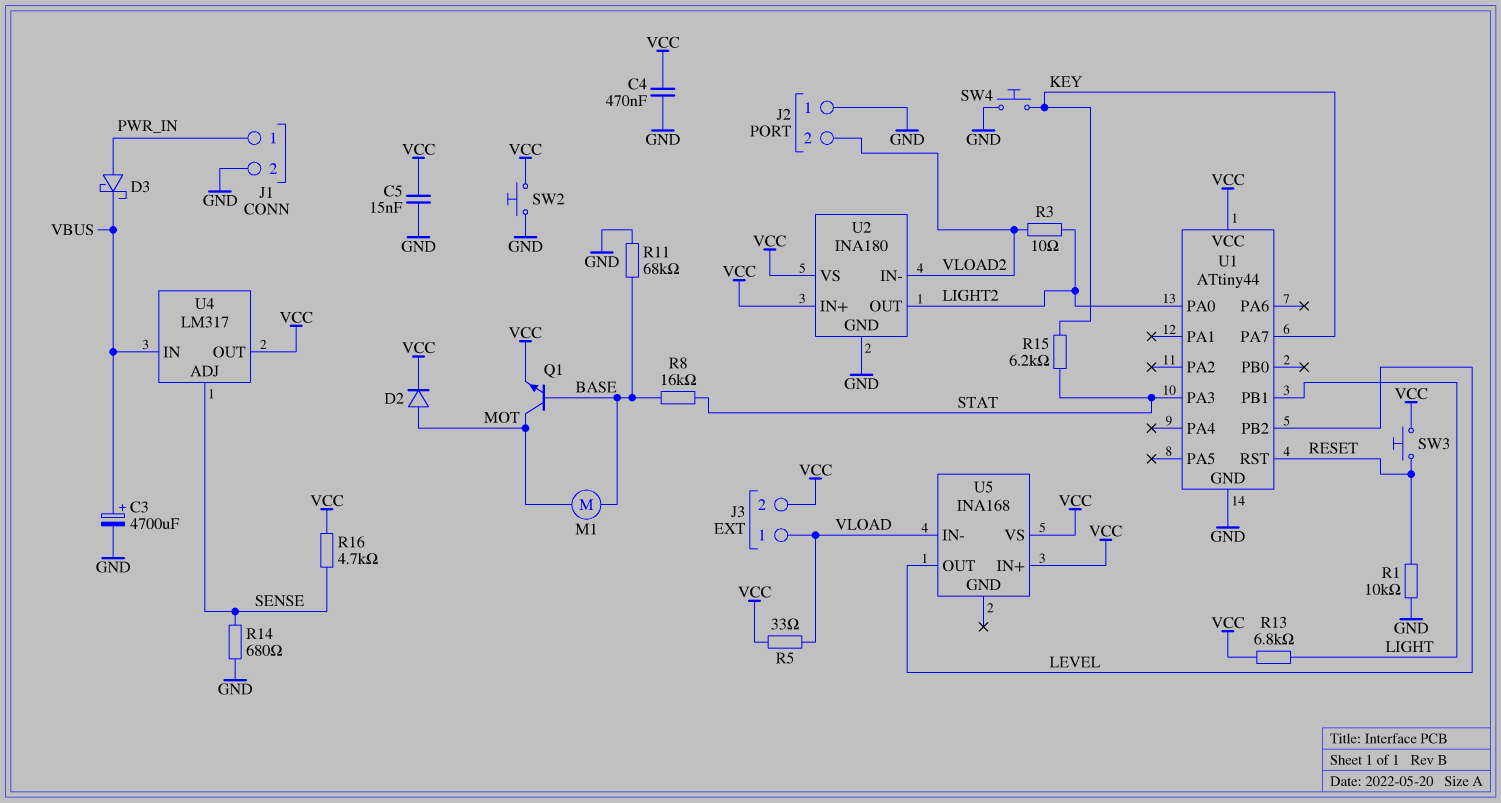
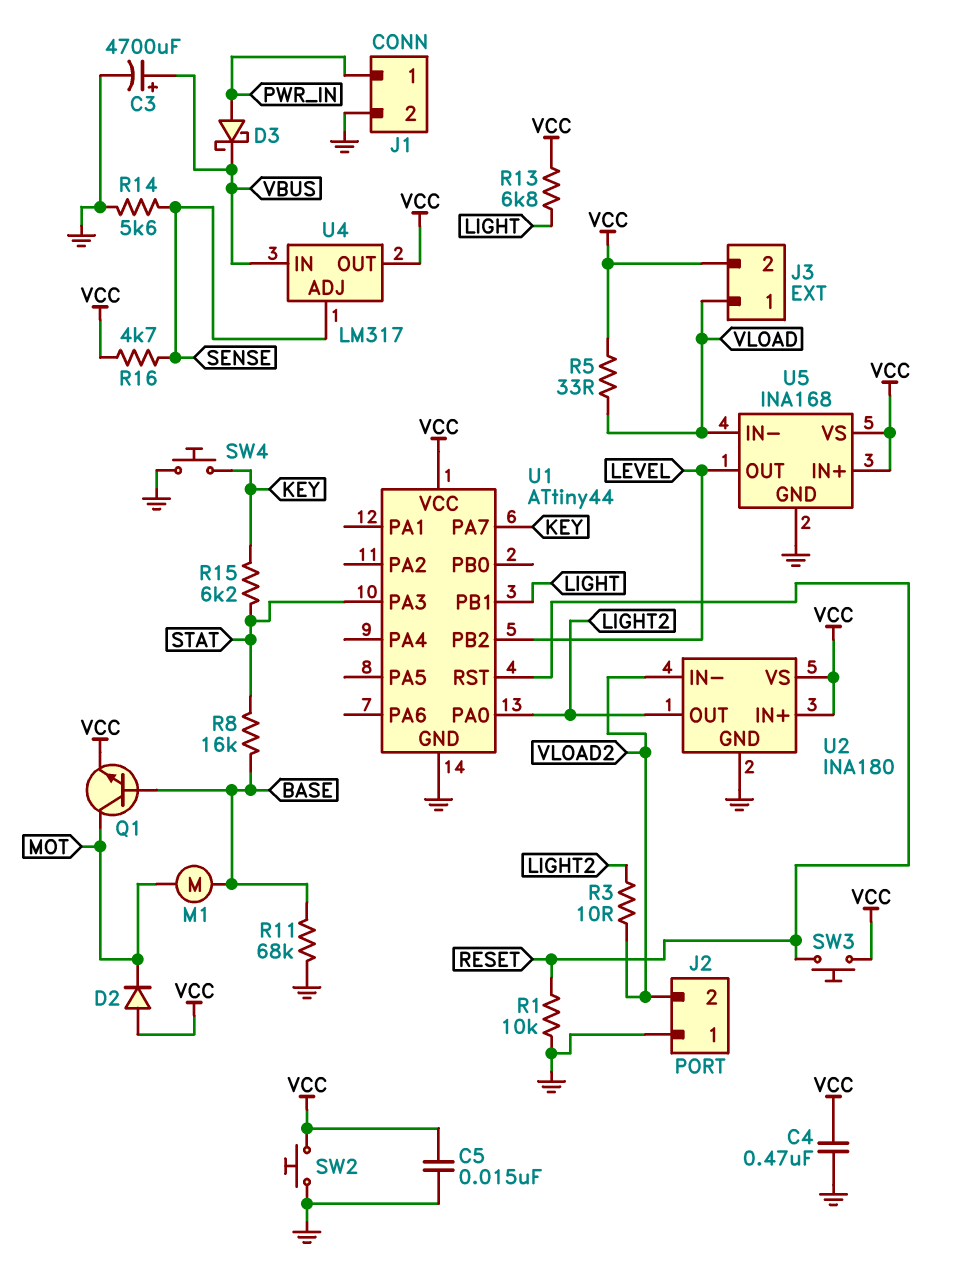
D2: diode (A MOT, K VCC) -> diode (A VCC, K MOT)
R14: 680 (GND, SENSE) -> 5.6k (GND, SENSE)
U5 pin GND: none -> GND

